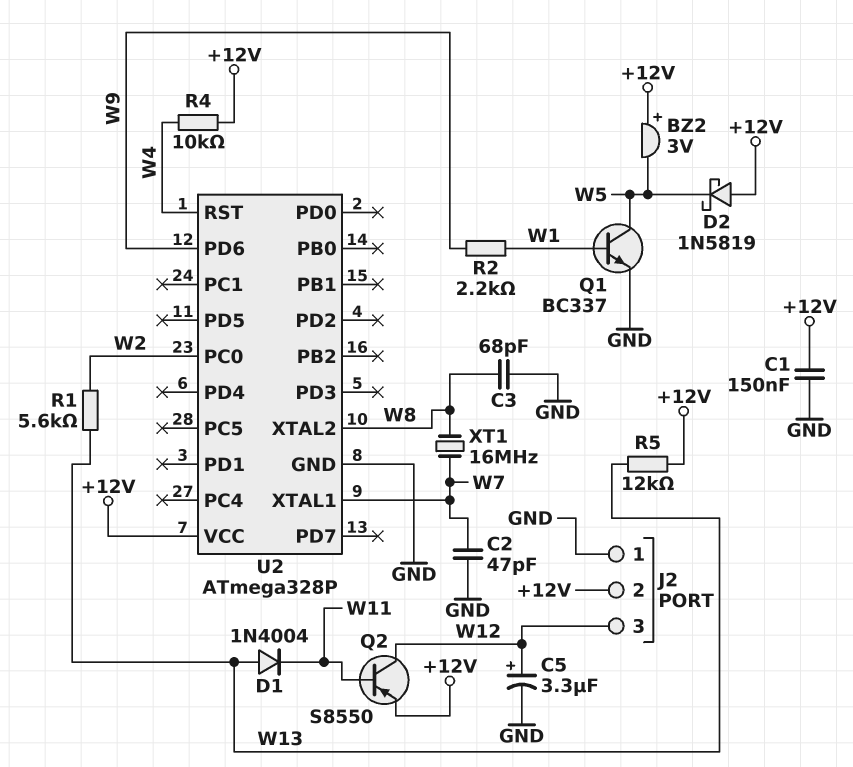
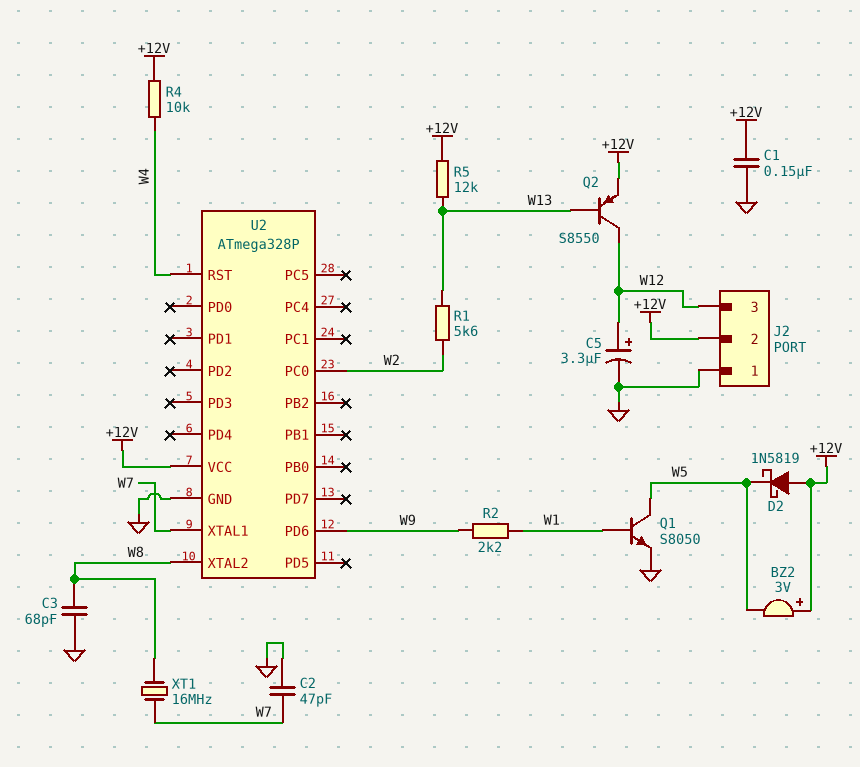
D1: diode 1N4004 (A W13, K W11) -> none
Q1: NPN BC337 (B W1, C W5, E GND) -> NPN S8050 (B W1, C W5, E GND)
Q2: PNP S8550 (B W11, C W12, E +12V) -> PNP S8550 (B W13, C W12, E +12V)

